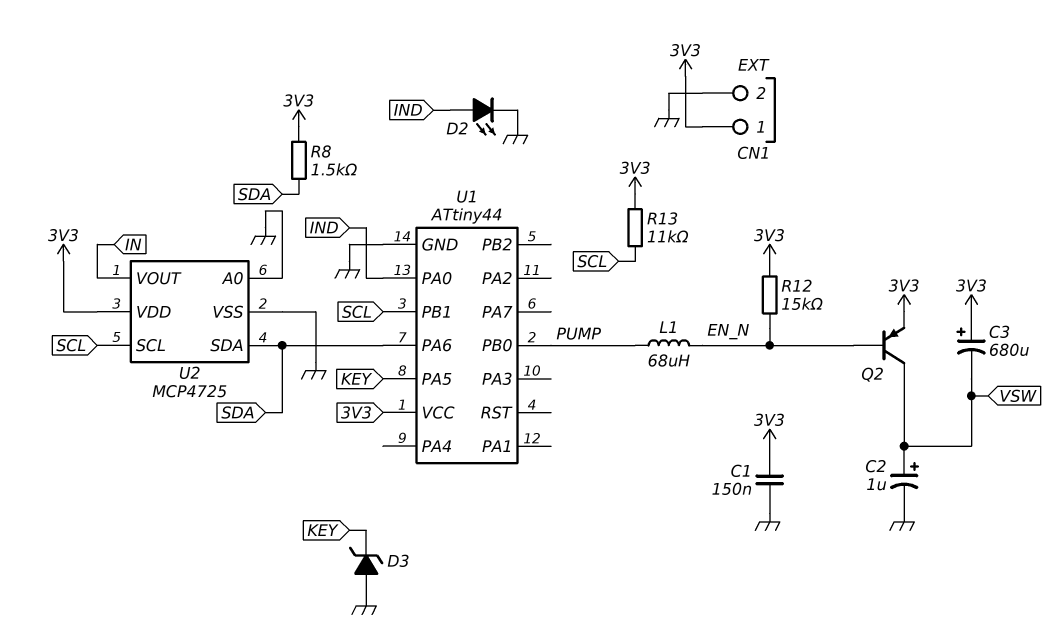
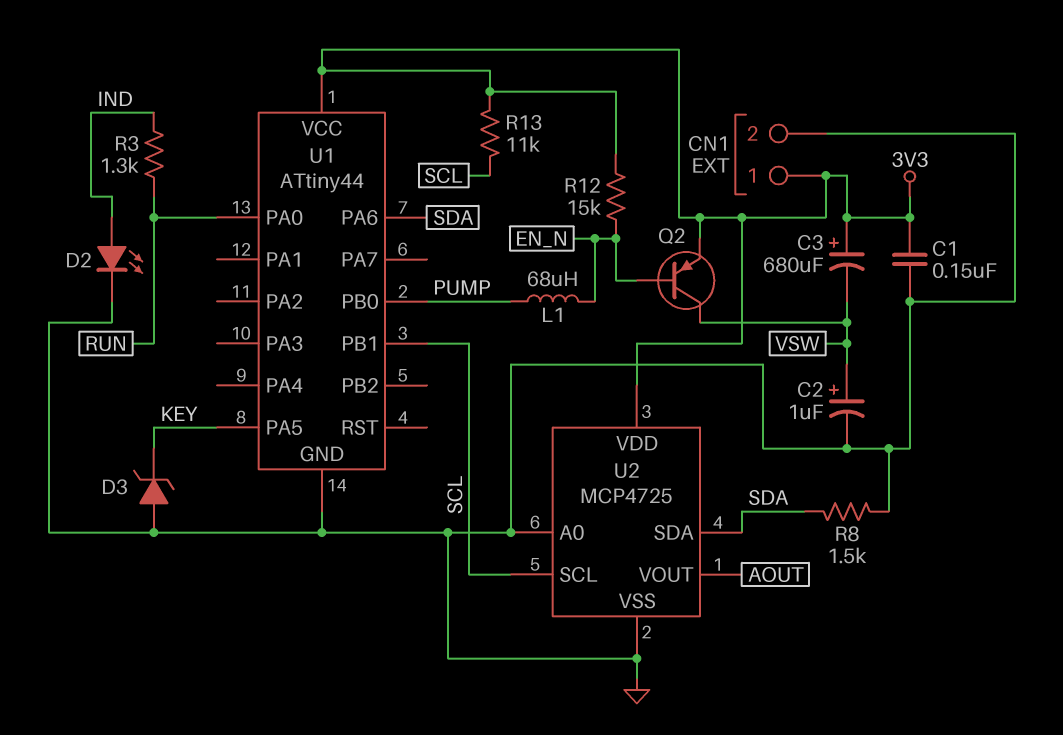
R3: none -> 1.3k (IND, RUN)
R8: 1.5k (3V3, SDA) -> 1.5k (GND, SDA)
U1 pin PA0: IND -> RUN
U2 pin VOUT: IN -> AOUT

